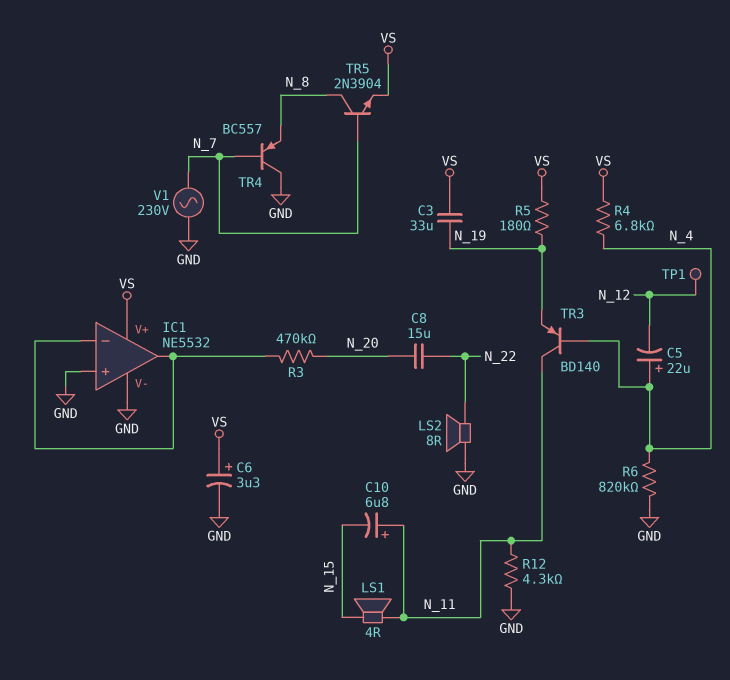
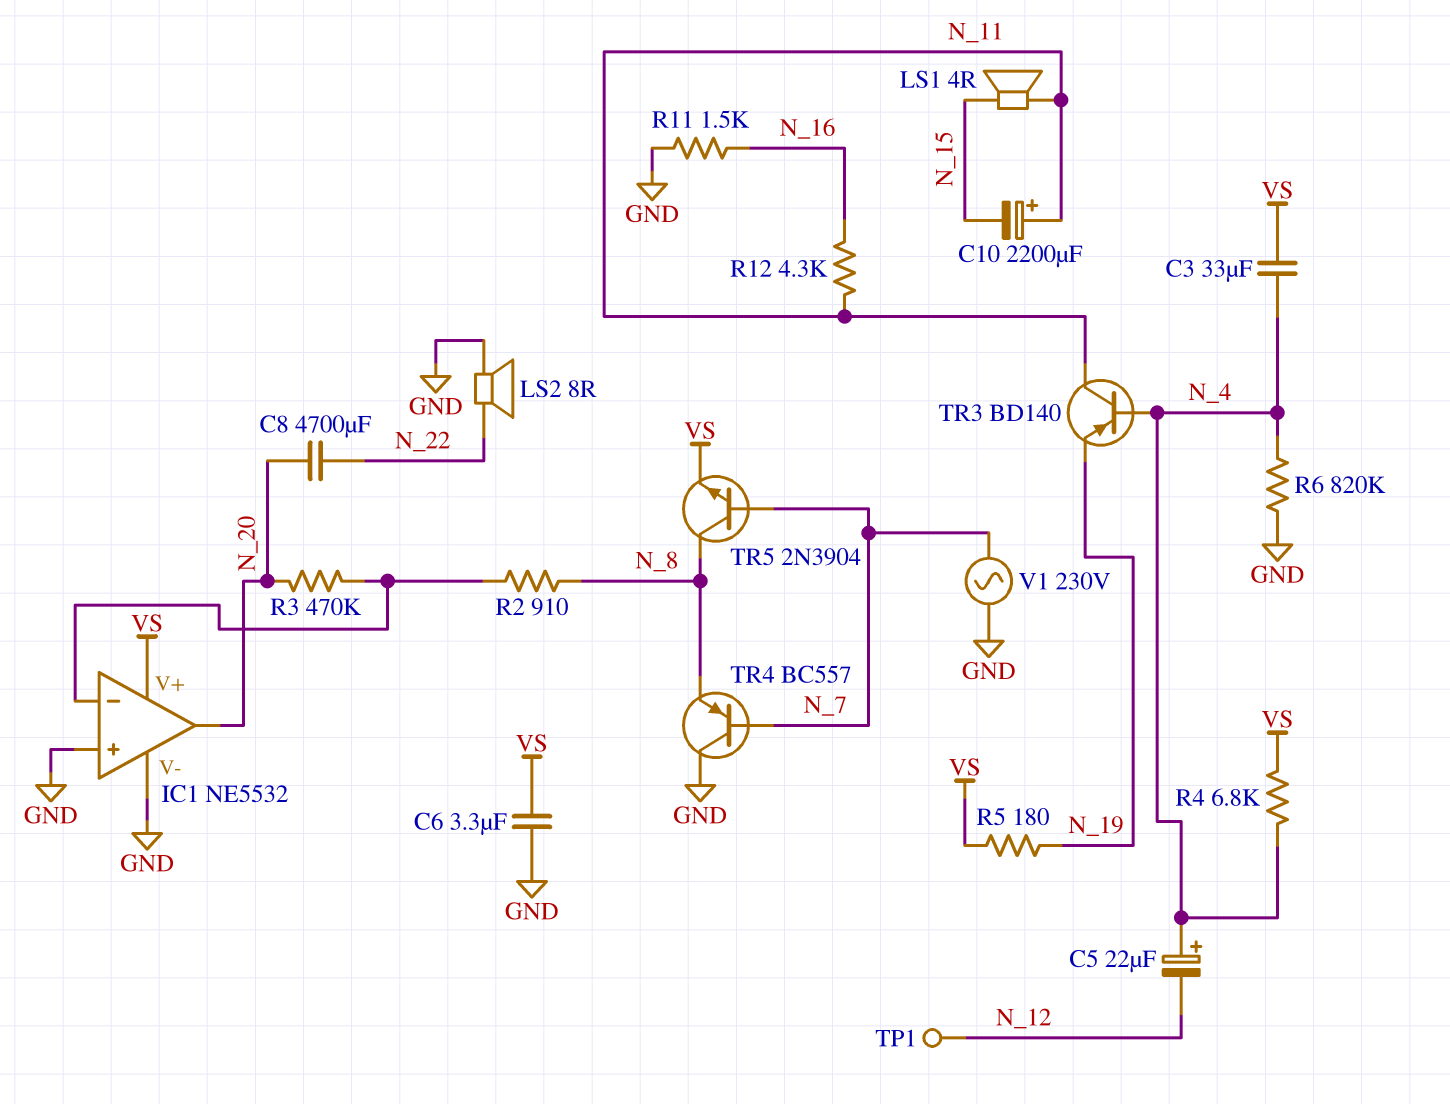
C3: 33uF (N_19, VS) -> 33uF (N_4, VS)
C6: 3.3uF (plus VS, minus GND) -> 3.3uF (GND, VS)
C8: 15uF (N_20, N_22) -> 4700uF (N_20, N_22)
C10: 6.8uF (plus N_11, minus N_15) -> 2200uF (plus N_11, minus N_15)
IC1 pin out: IC1/in- -> N_20
R2: none -> 910 (IC1/in-, N_8)
R11: none -> 1.5k (GND, N_16)
R12: 4.3k (GND, N_11) -> 4.3k (N_11, N_16)

